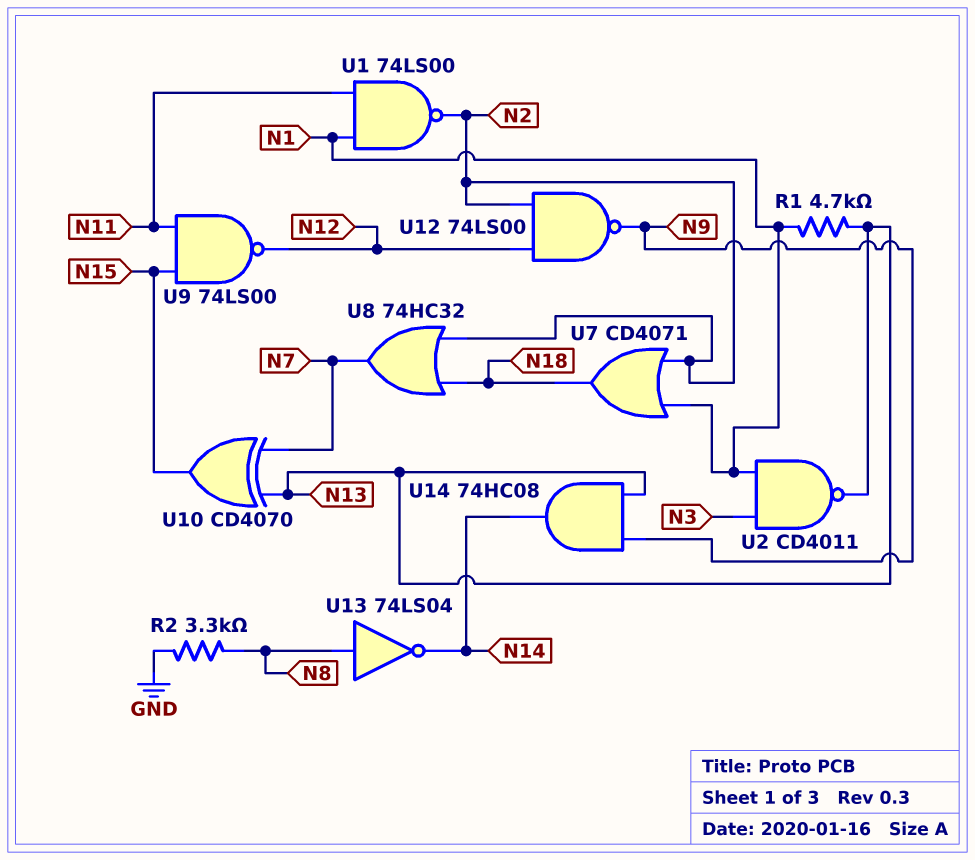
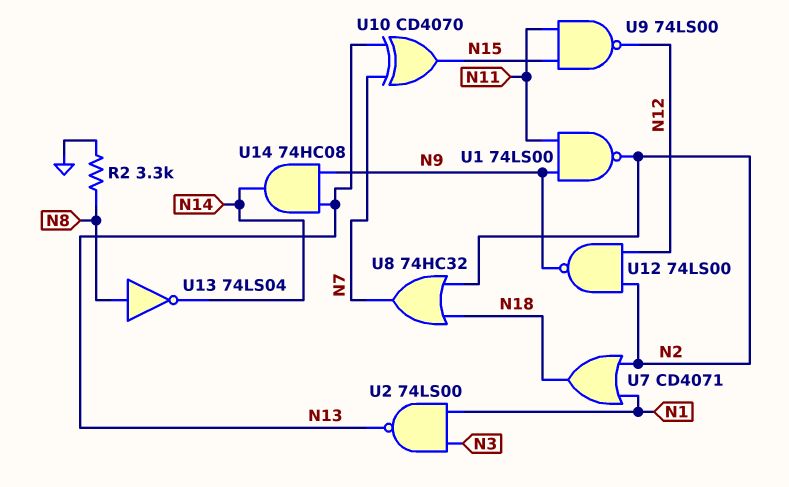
R1: 4.7k (N1, N13) -> none
U1: NAND 74LS00 (in N1, in N11, out N2) -> NAND 74LS00 (in N9, in N11, out N2)
U2: NAND CD4011 (in N1, in N3, out N13) -> NAND 74LS00 (in N1, in N3, out N13)

